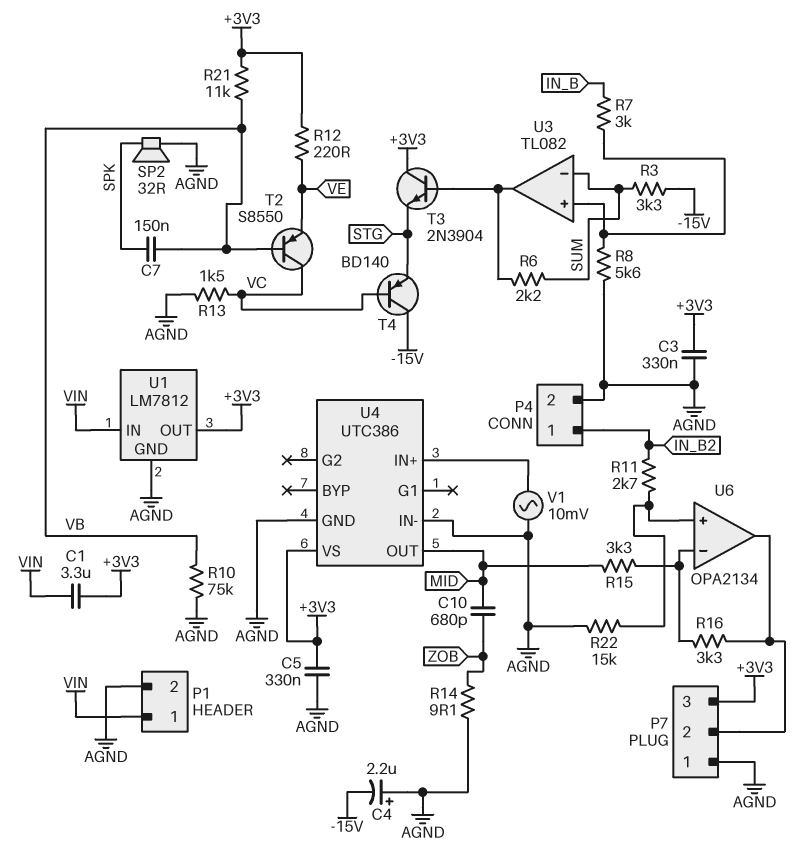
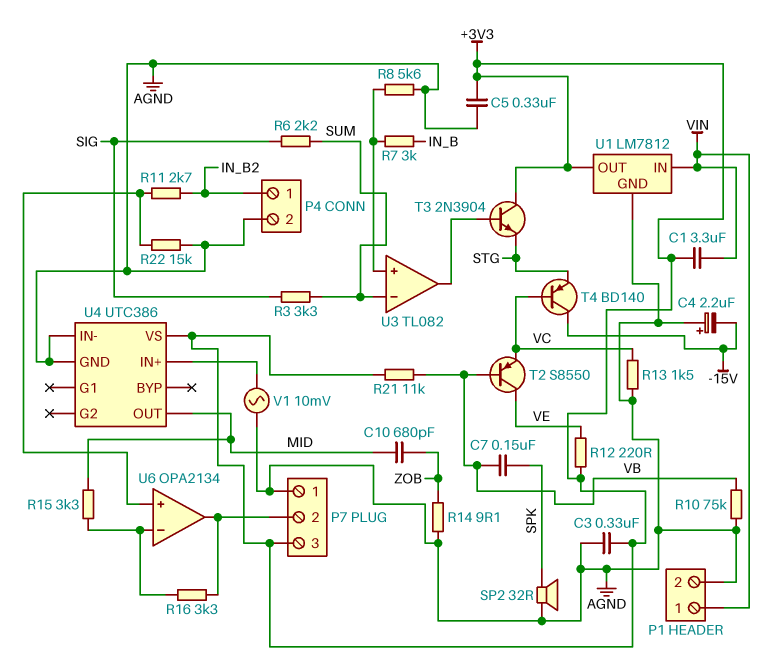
R3: 3.3k (-15V, SUM) -> 3.3k (SIG, SUM)
R6: 2.2k (SUM, U3/out) -> 2.2k (SIG, SUM)
T2: PNP S8550 (B VB, C VC, E VE) -> PNP S8550 (B VB, C VE, E VC)

